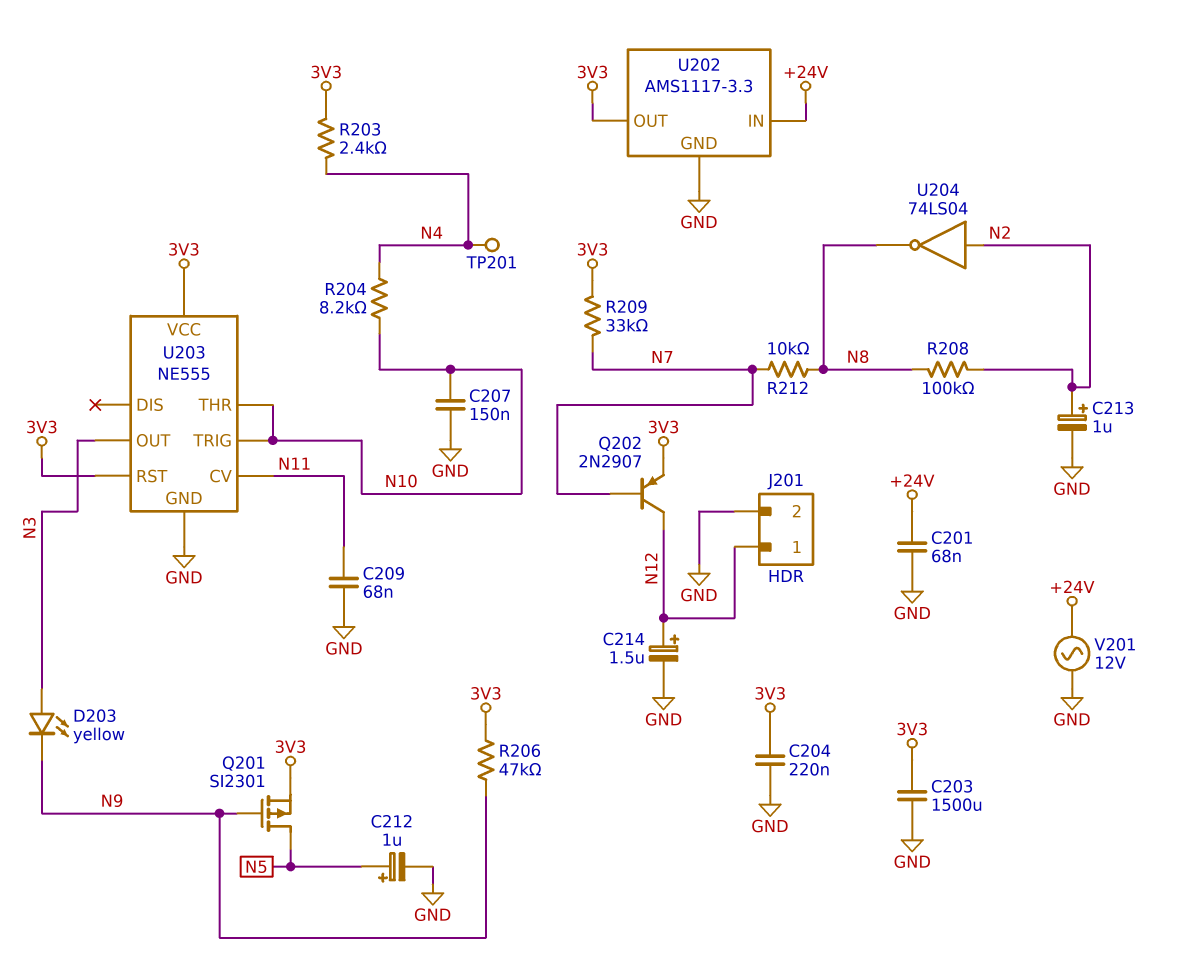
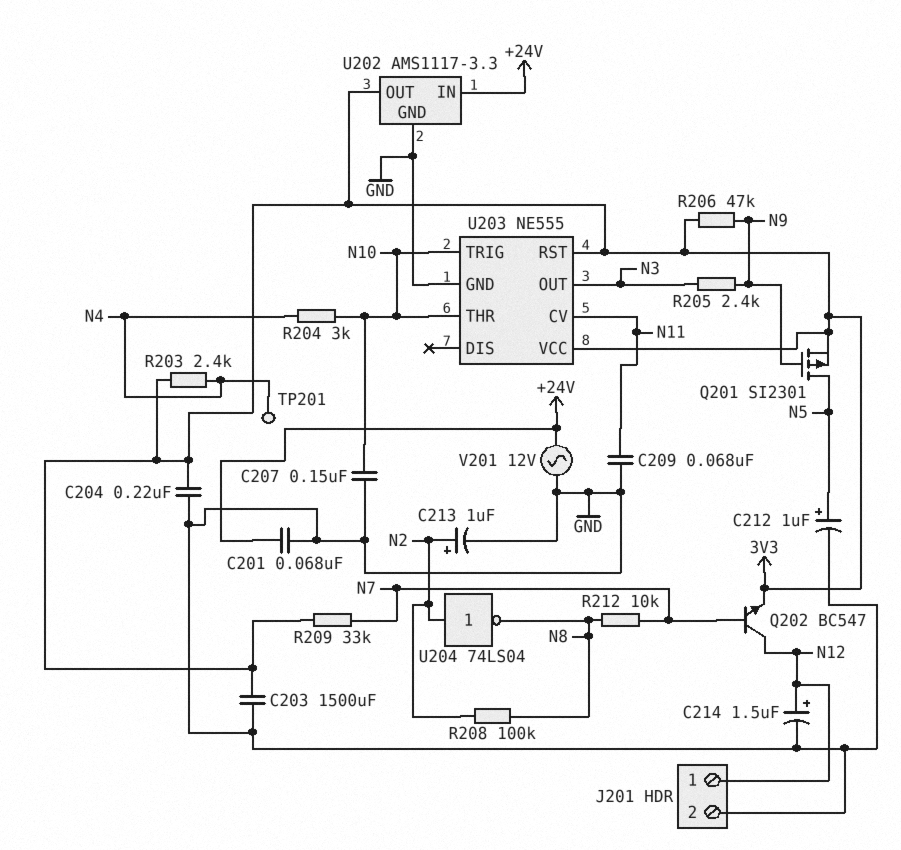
D203: LED yellow (A N3, K N9) -> none
Q202: PNP 2N2907 (B N7, C N12, E 3V3) -> NPN BC547 (B N7, C N12, E 3V3)
R204: 8.2k (N4, N10) -> 3k (N4, N10)
R205: none -> 2.4k (N3, N9)

